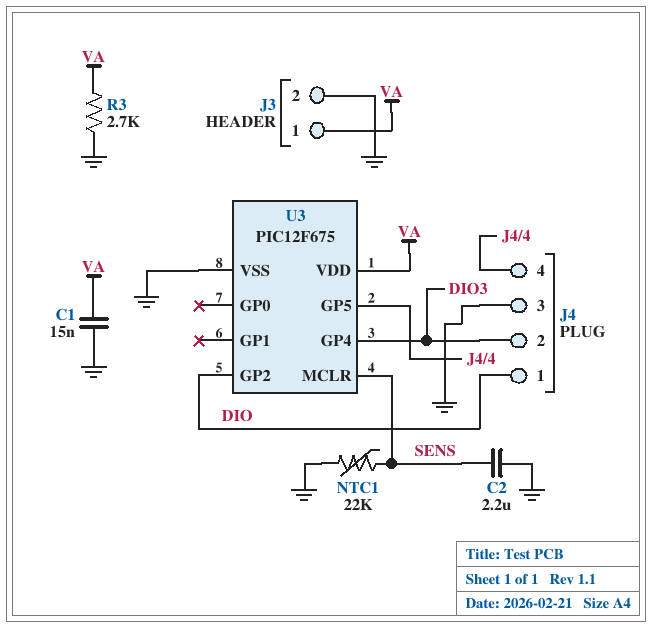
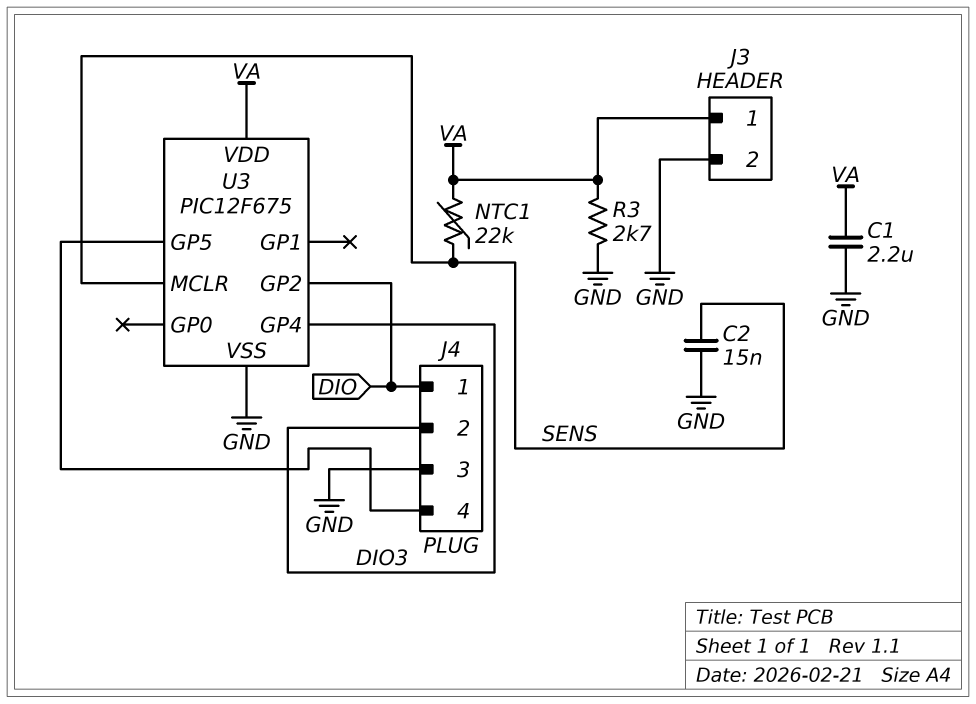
C1: 15nF (GND, VA) -> 2.2uF (GND, VA)
C2: 2.2uF (GND, SENS) -> 15nF (GND, SENS)
NTC1: 22k (GND, SENS) -> 22k (SENS, VA)

